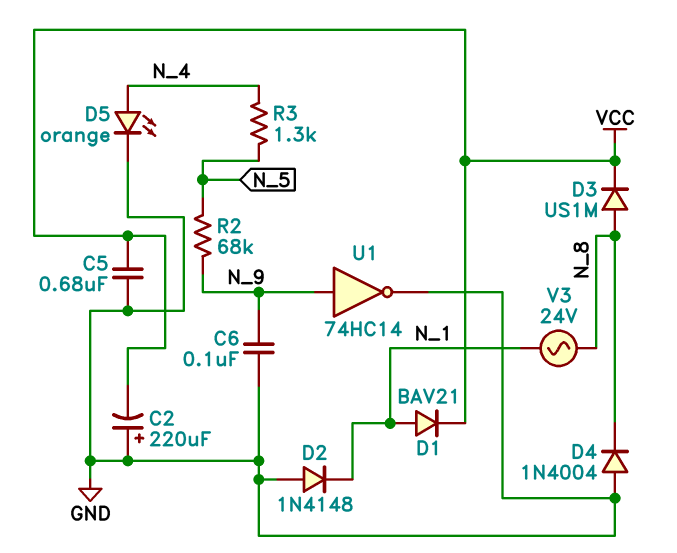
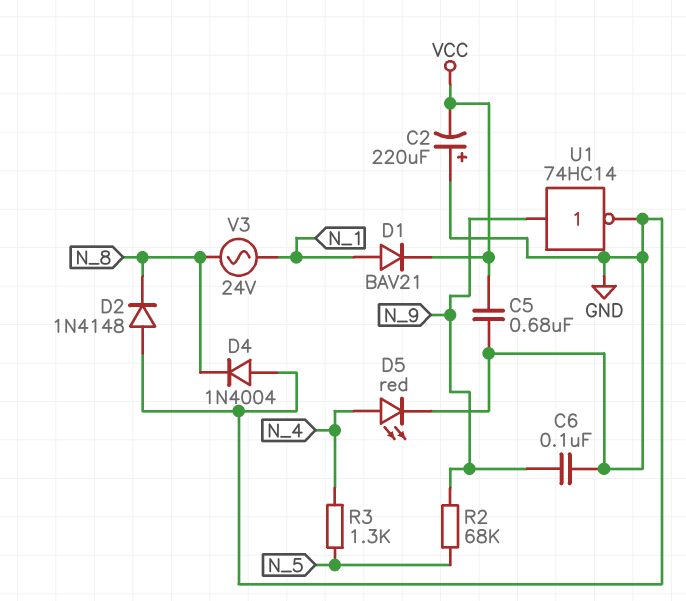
D2: diode 1N4148 (A GND, K N_1) -> diode 1N4148 (A GND, K N_8)
D3: diode US1M (A N_8, K VCC) -> none
D5: LED orange (A N_4, K GND) -> LED red (A N_4, K GND)

